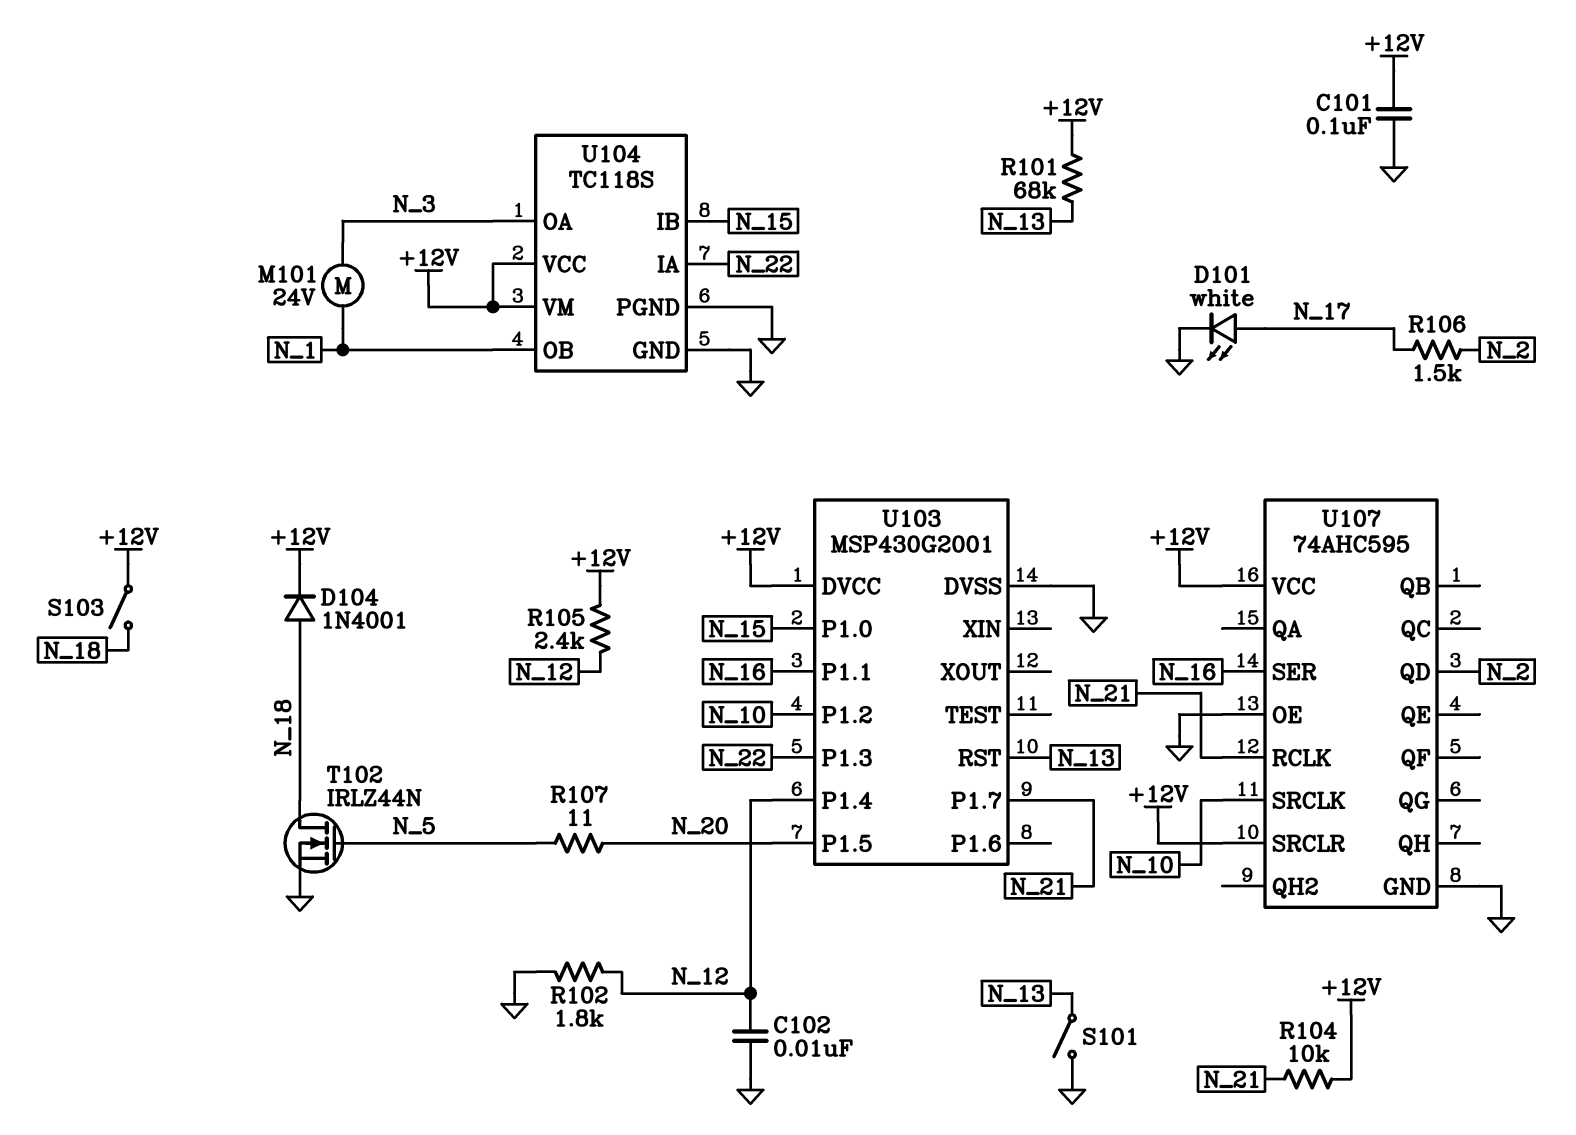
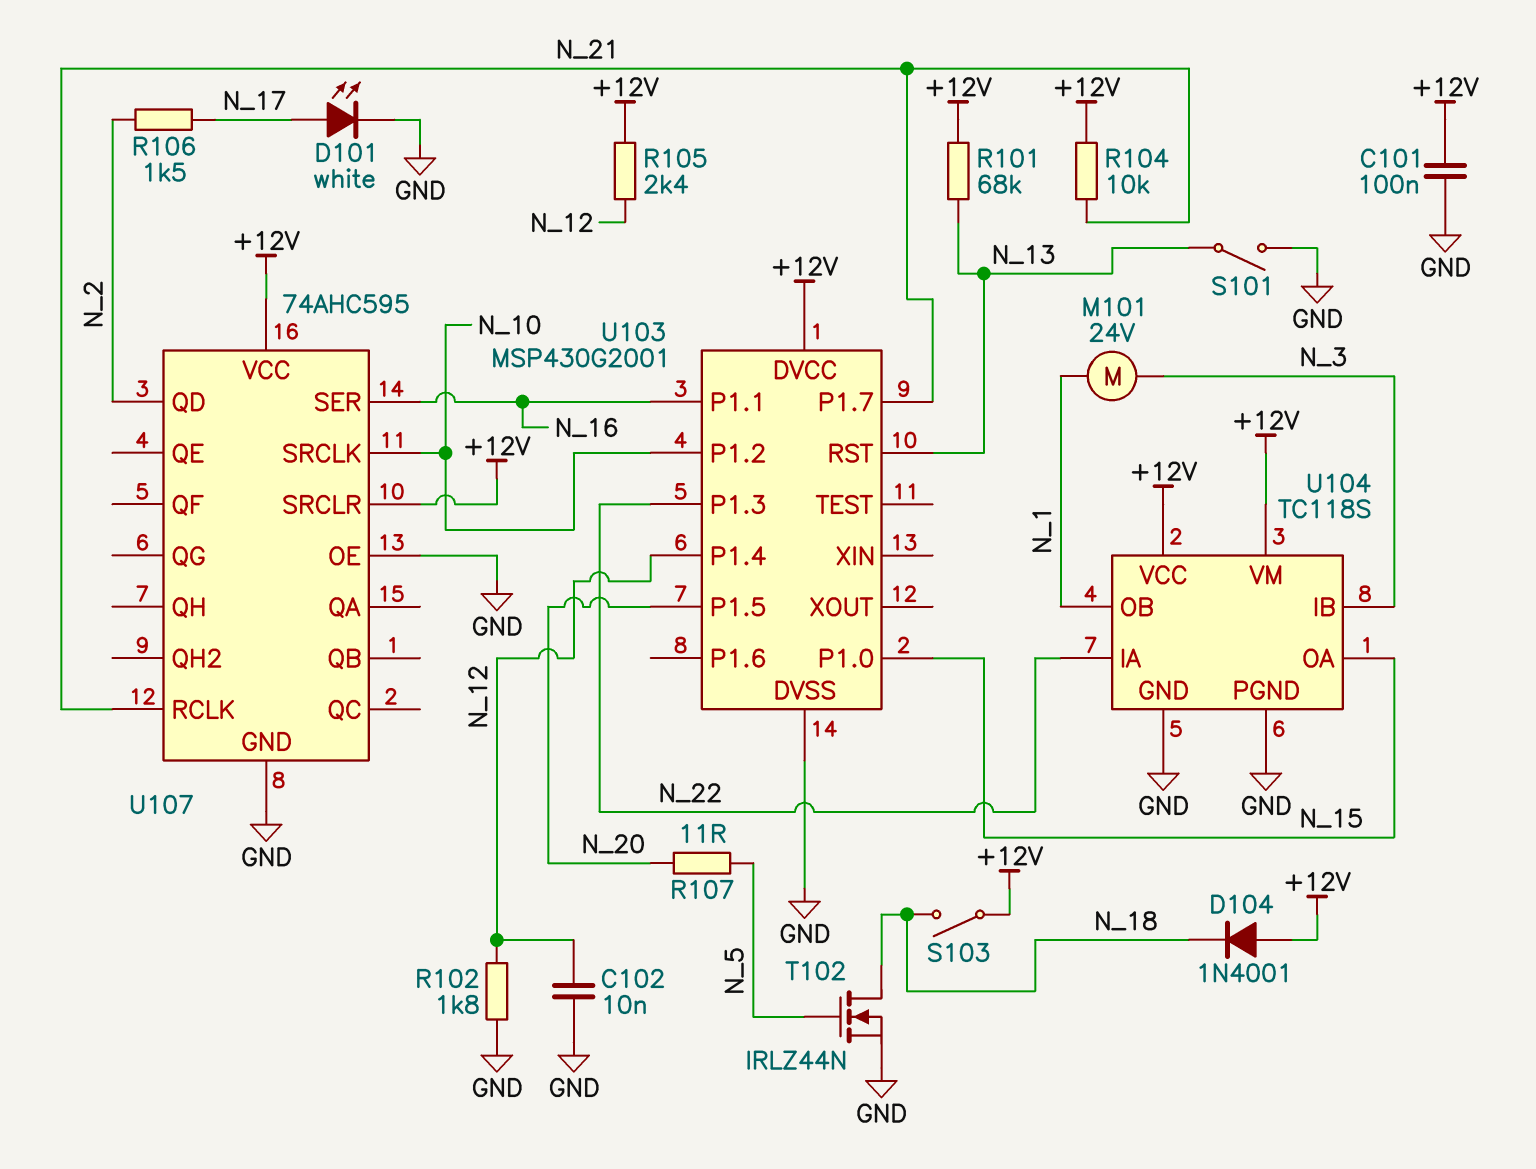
D104: diode 1N4001 (A N_18, K +12V) -> diode 1N4001 (A +12V, K N_18)
U104 pin IB: N_15 -> N_3
U104 pin OA: N_3 -> N_15

